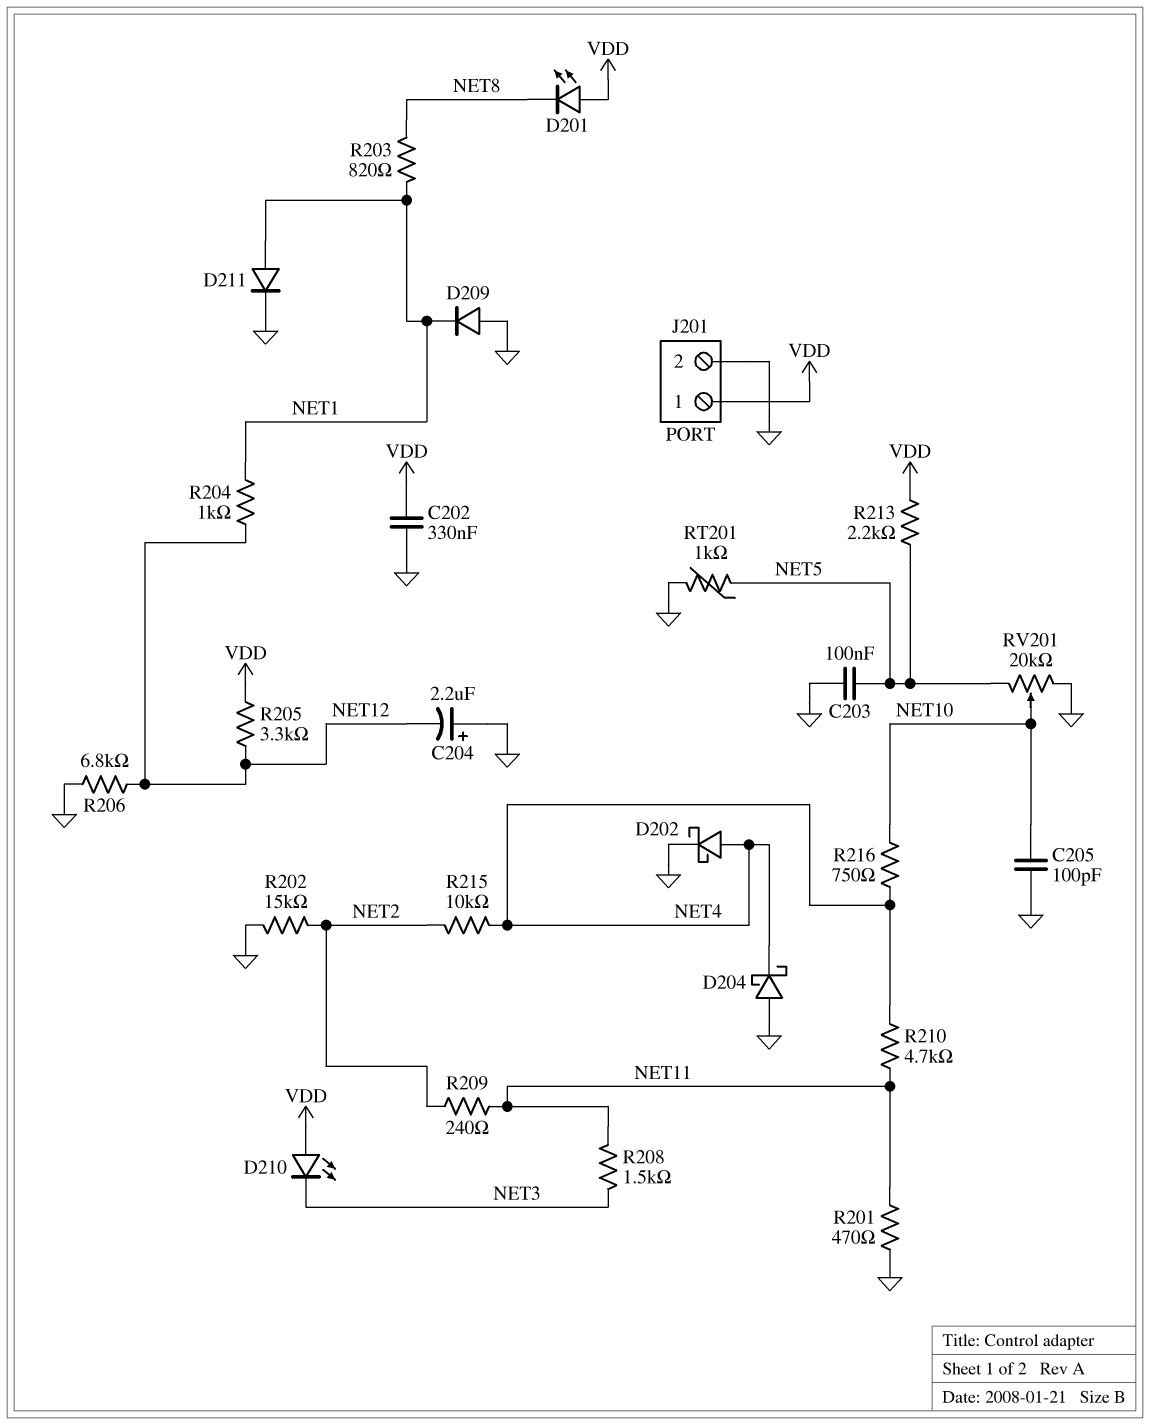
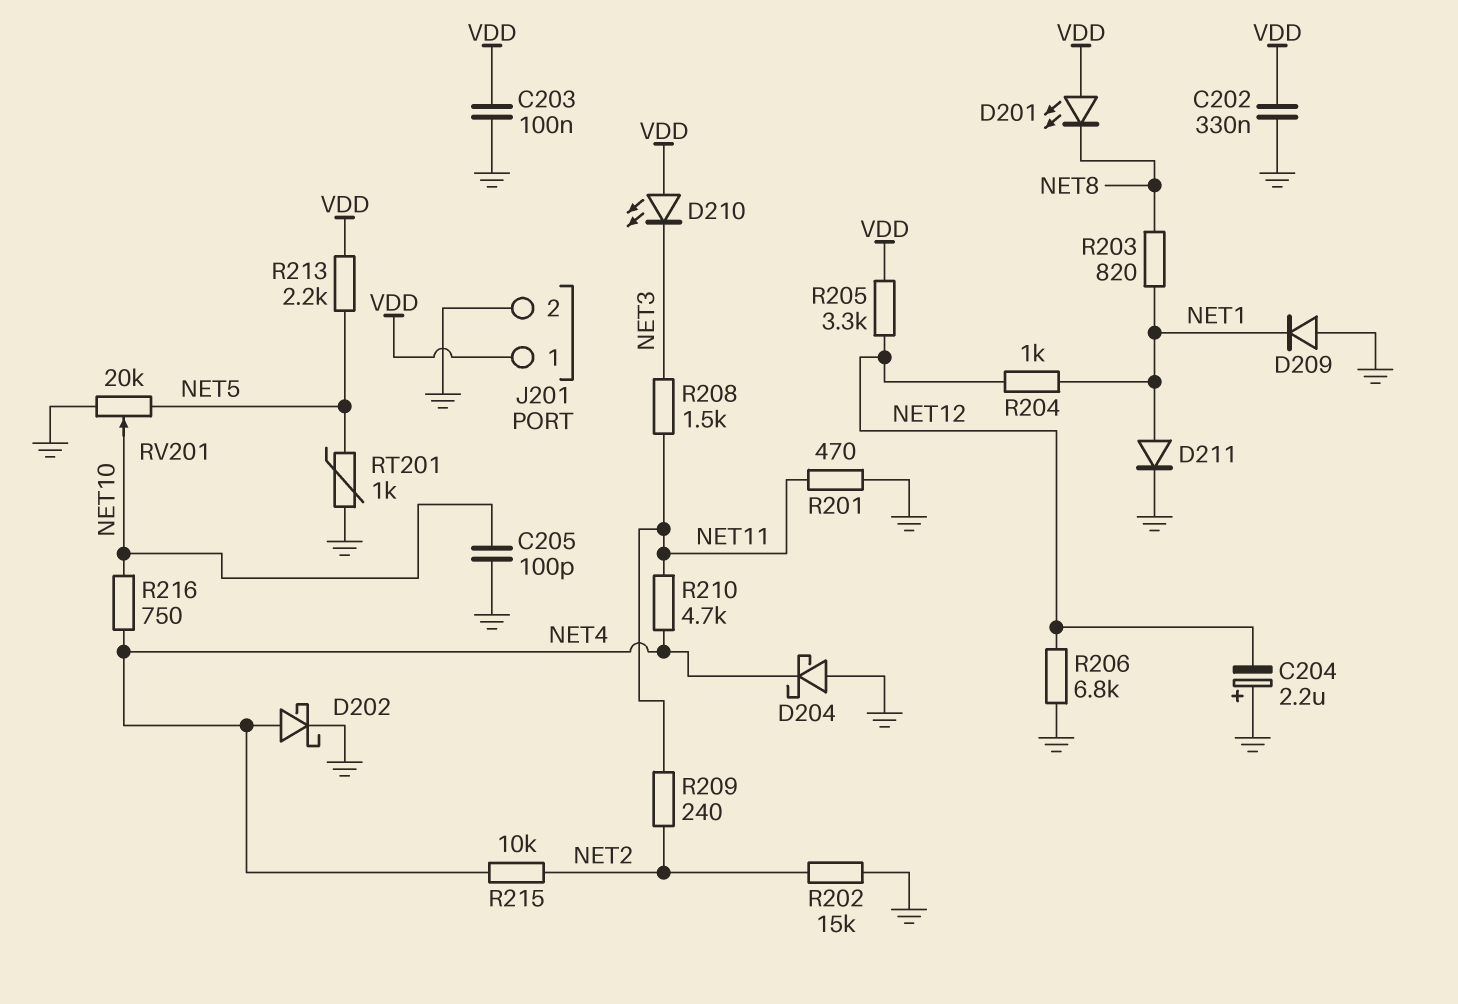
C203: 100nF (GND, NET5) -> 100nF (GND, VDD)

